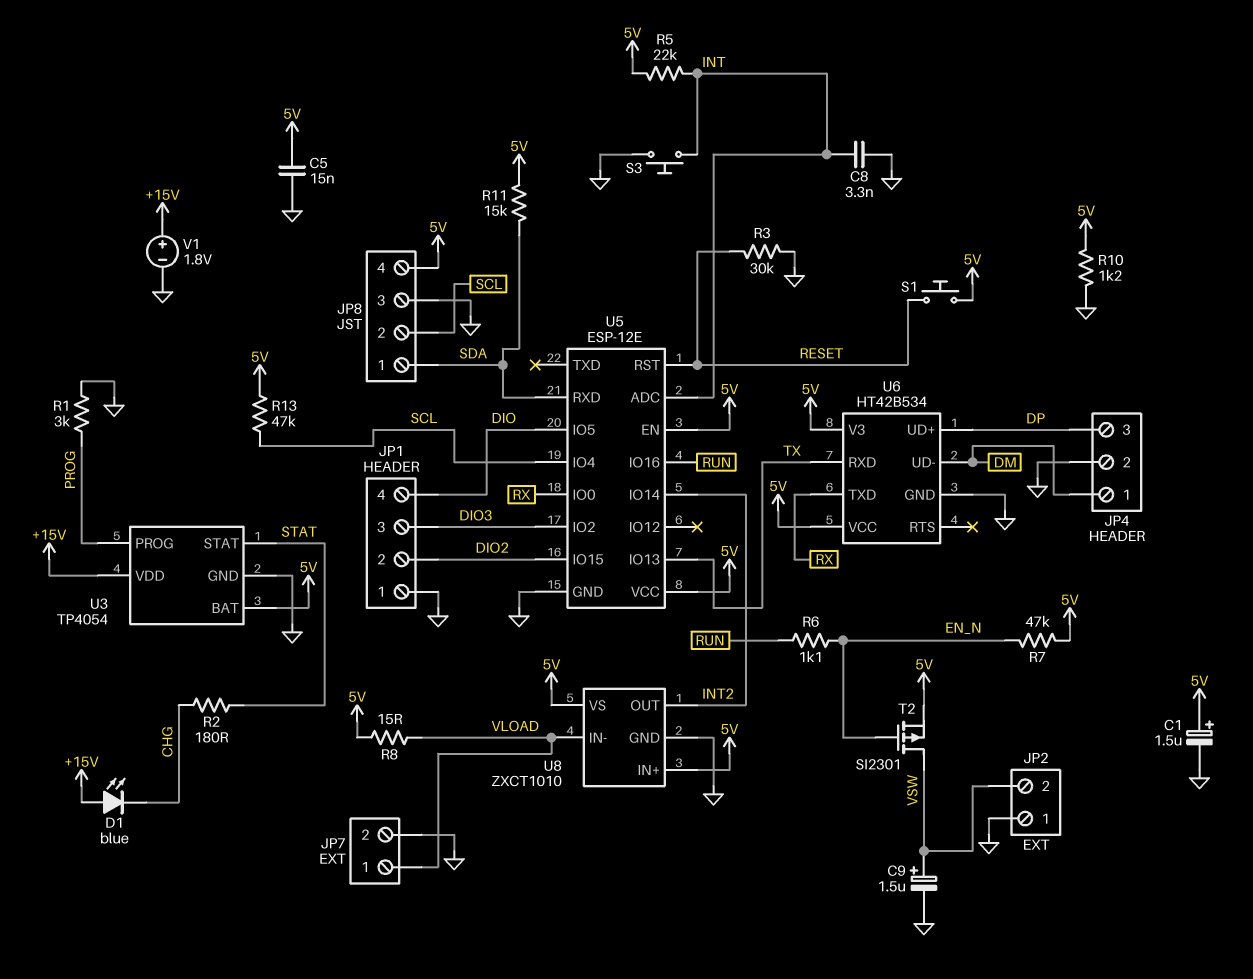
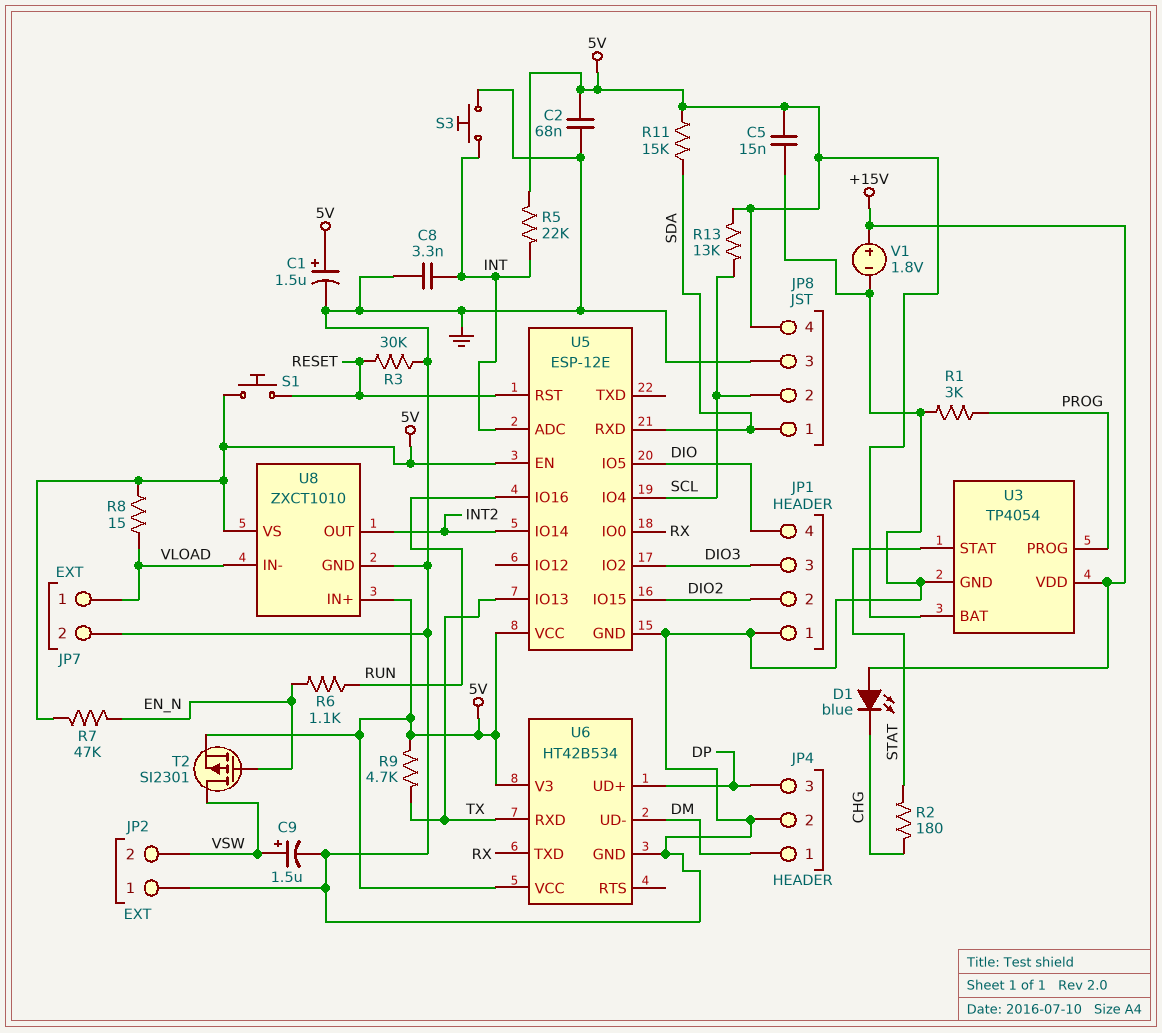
C2: none -> 68nF (5V, GND)
R9: none -> 4.7k (5V, TX)
R10: 1.2k (5V, GND) -> none
R13: 47k (5V, SCL) -> 13k (5V, SCL)

